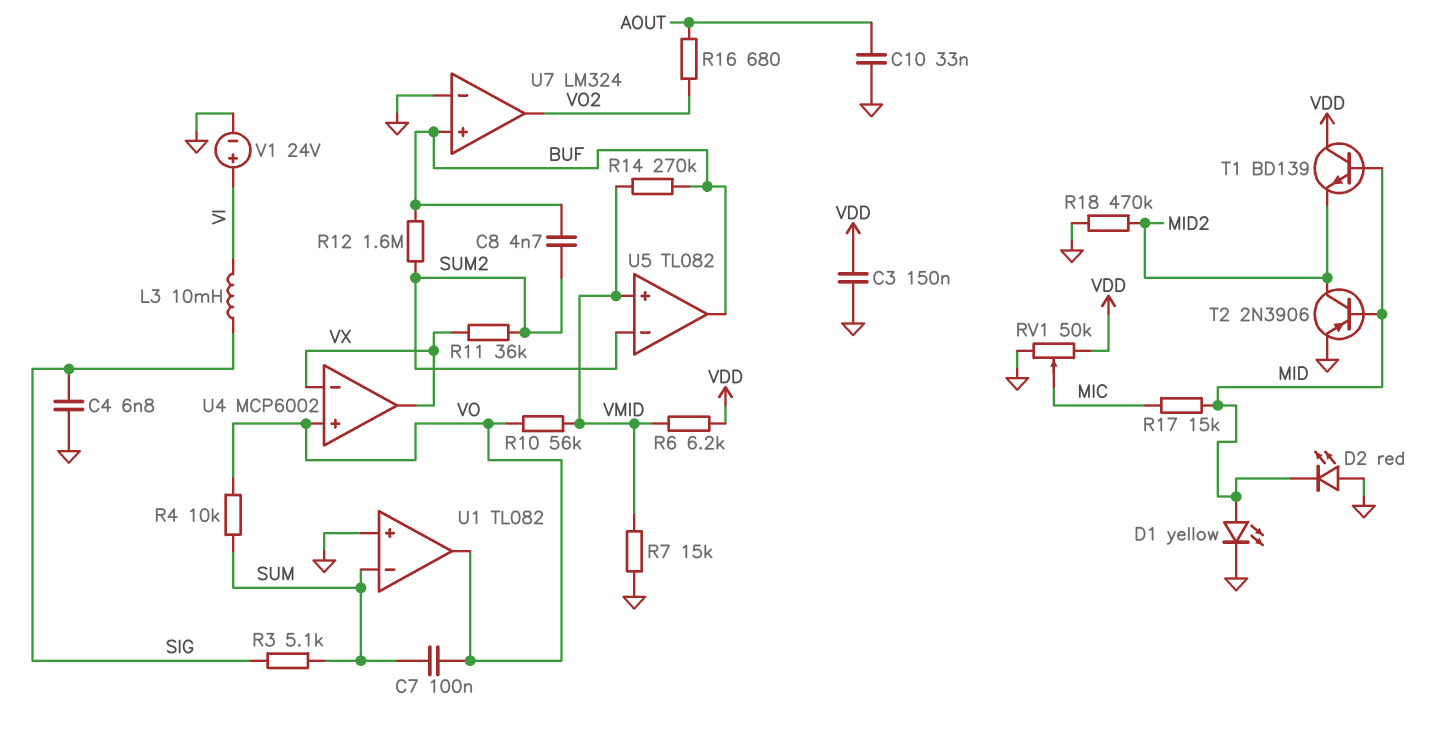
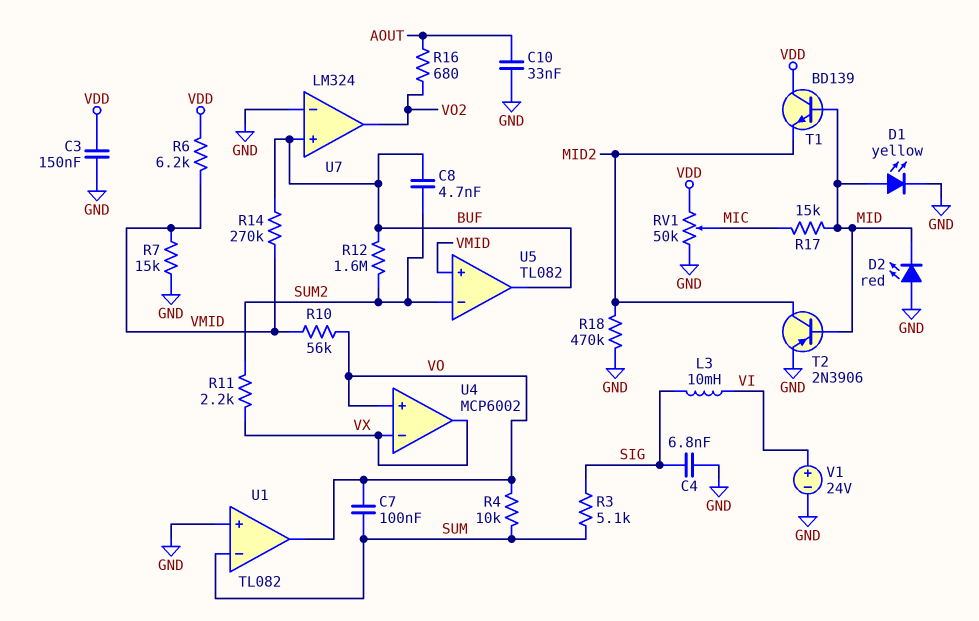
R11: 36k (SUM2, VX) -> 2.2k (SUM2, VX)

